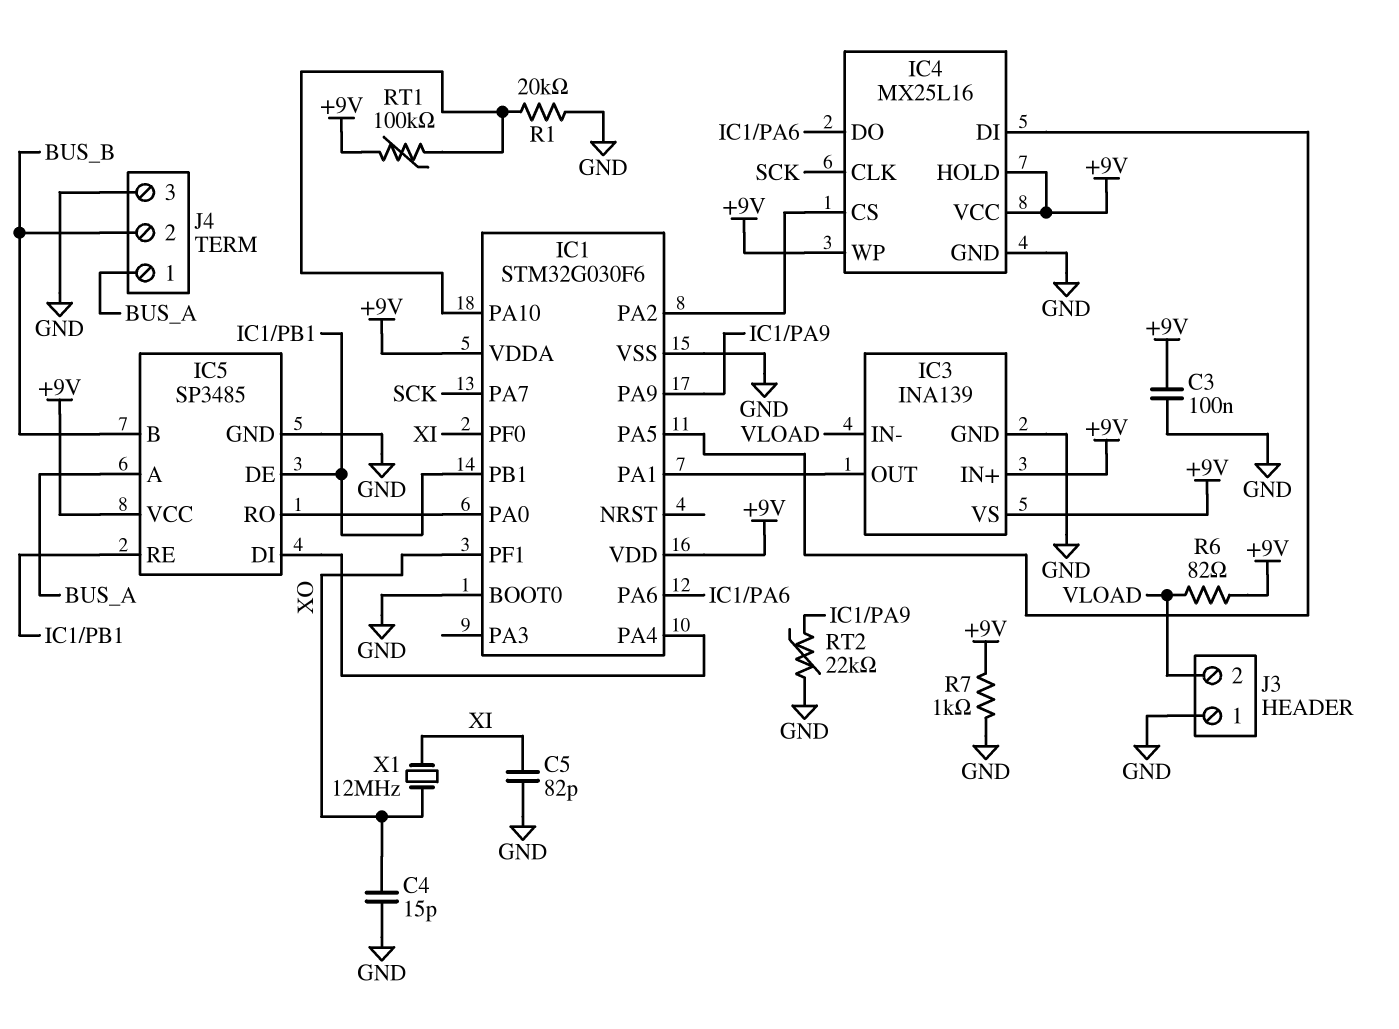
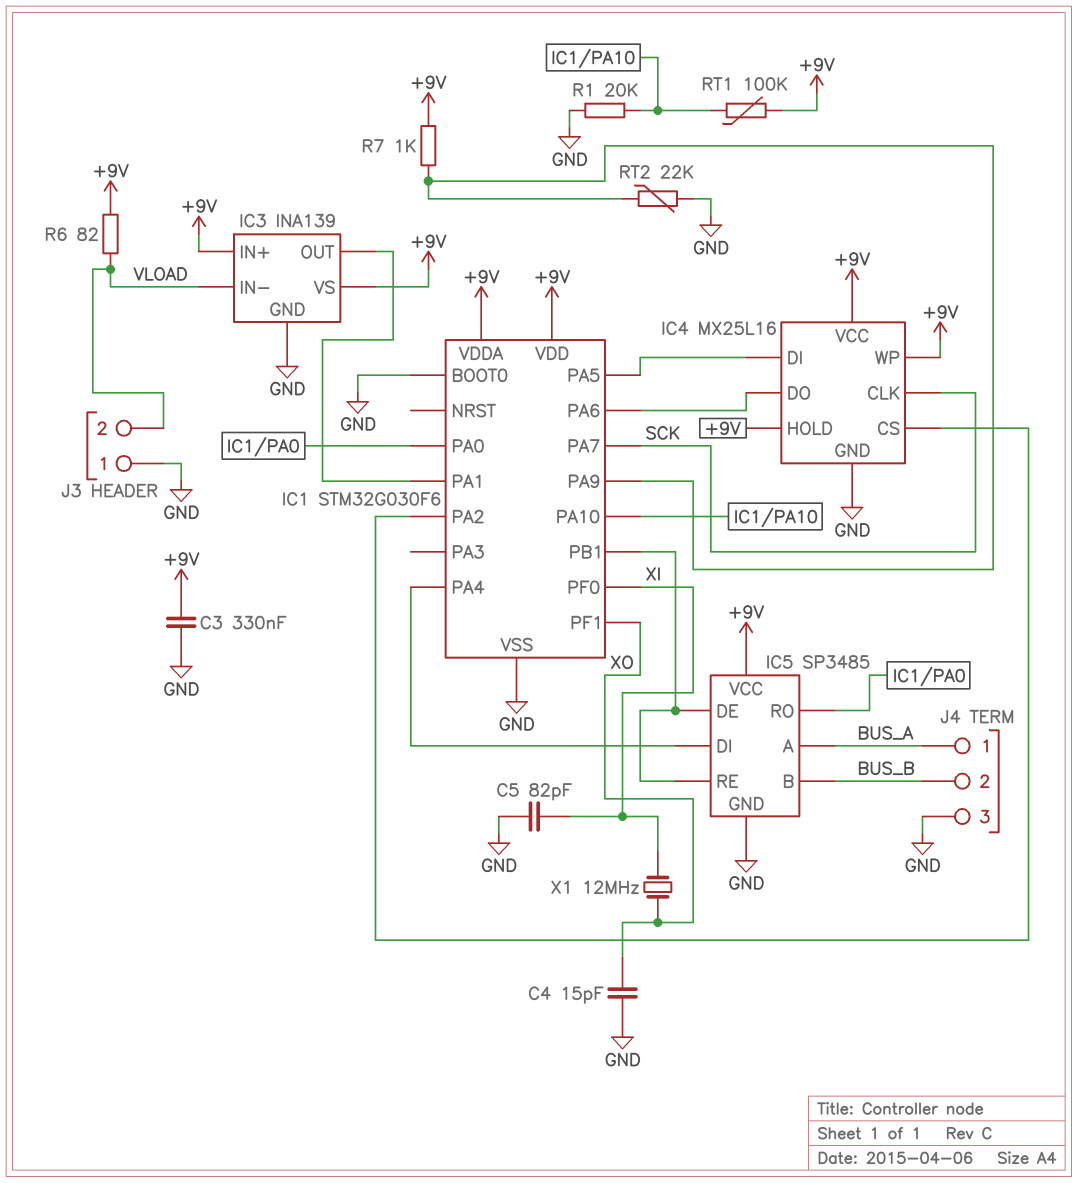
C3: 100nF (+9V, GND) -> 330nF (+9V, GND)
R7: 1k (+9V, GND) -> 1k (+9V, IC1/PA9)

